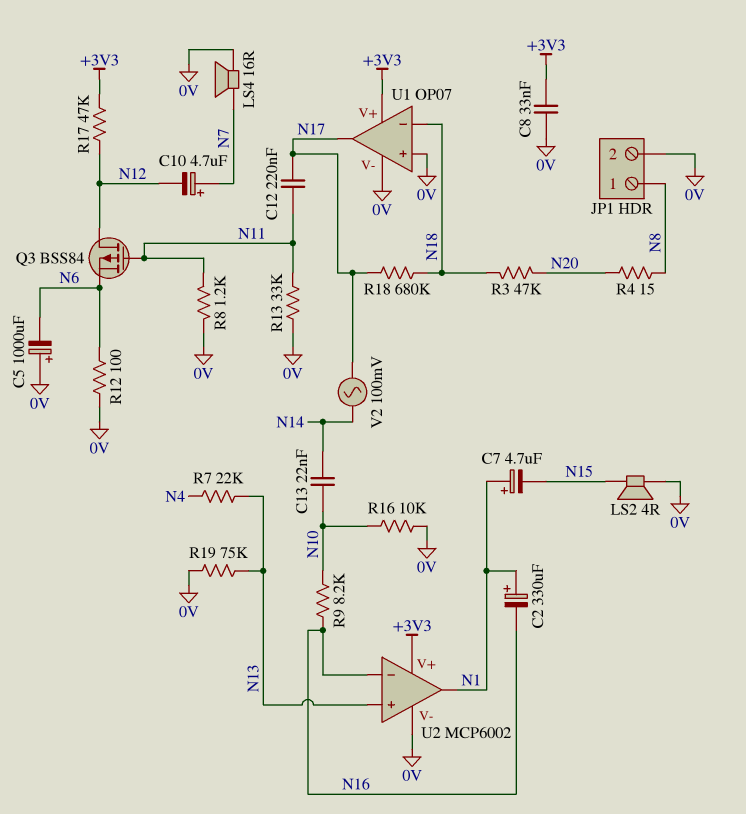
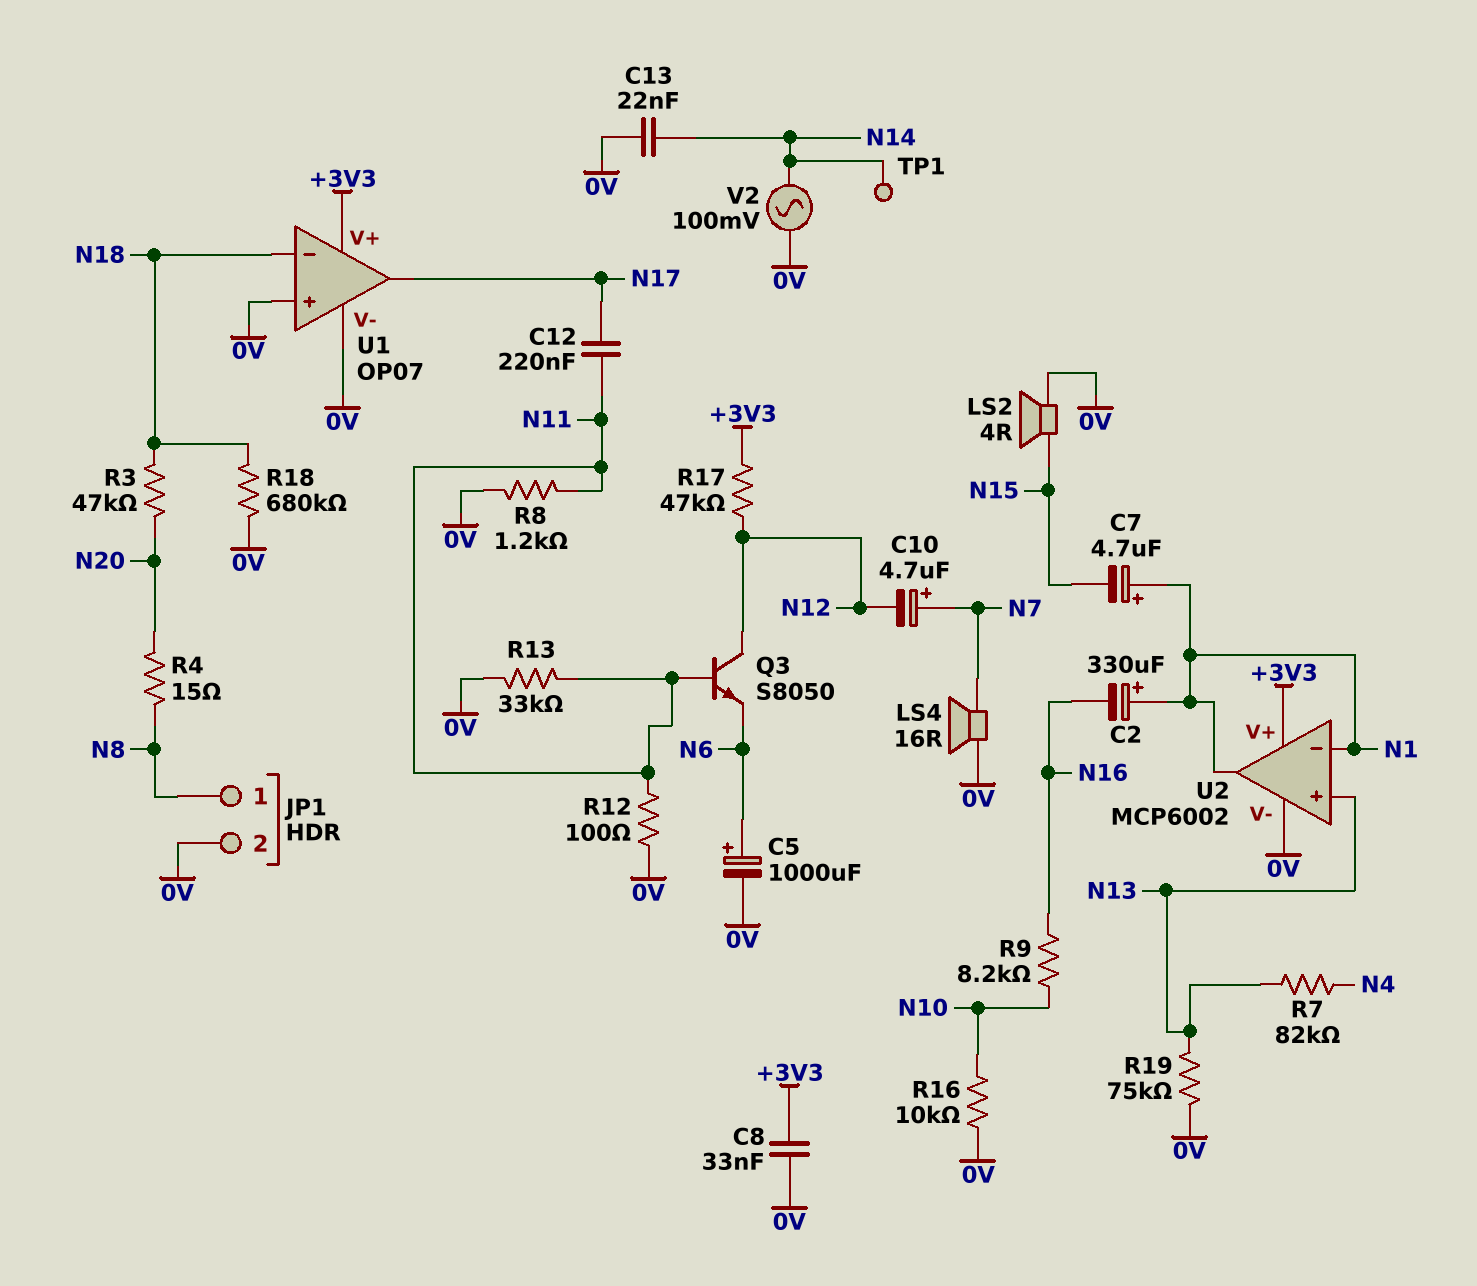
C5: 1000uF (plus 0V, minus N6) -> 1000uF (plus N6, minus 0V)
C13: 22nF (N10, N14) -> 22nF (0V, N14)
Q3: PMOS BSS84 (G N11, D N12, S N6) -> NPN S8050 (B N11, C N12, E N6)
R7: 22k (N4, N13) -> 82k (N4, N13)
R12: 100 (0V, N6) -> 100 (0V, N11)
R18: 680k (N17, N18) -> 680k (0V, N18)
TP1: none -> test point (N14)
U2 pin in-: N16 -> N1
V2: AC 100mV (N14, N17) -> AC 100mV (0V, N14)

